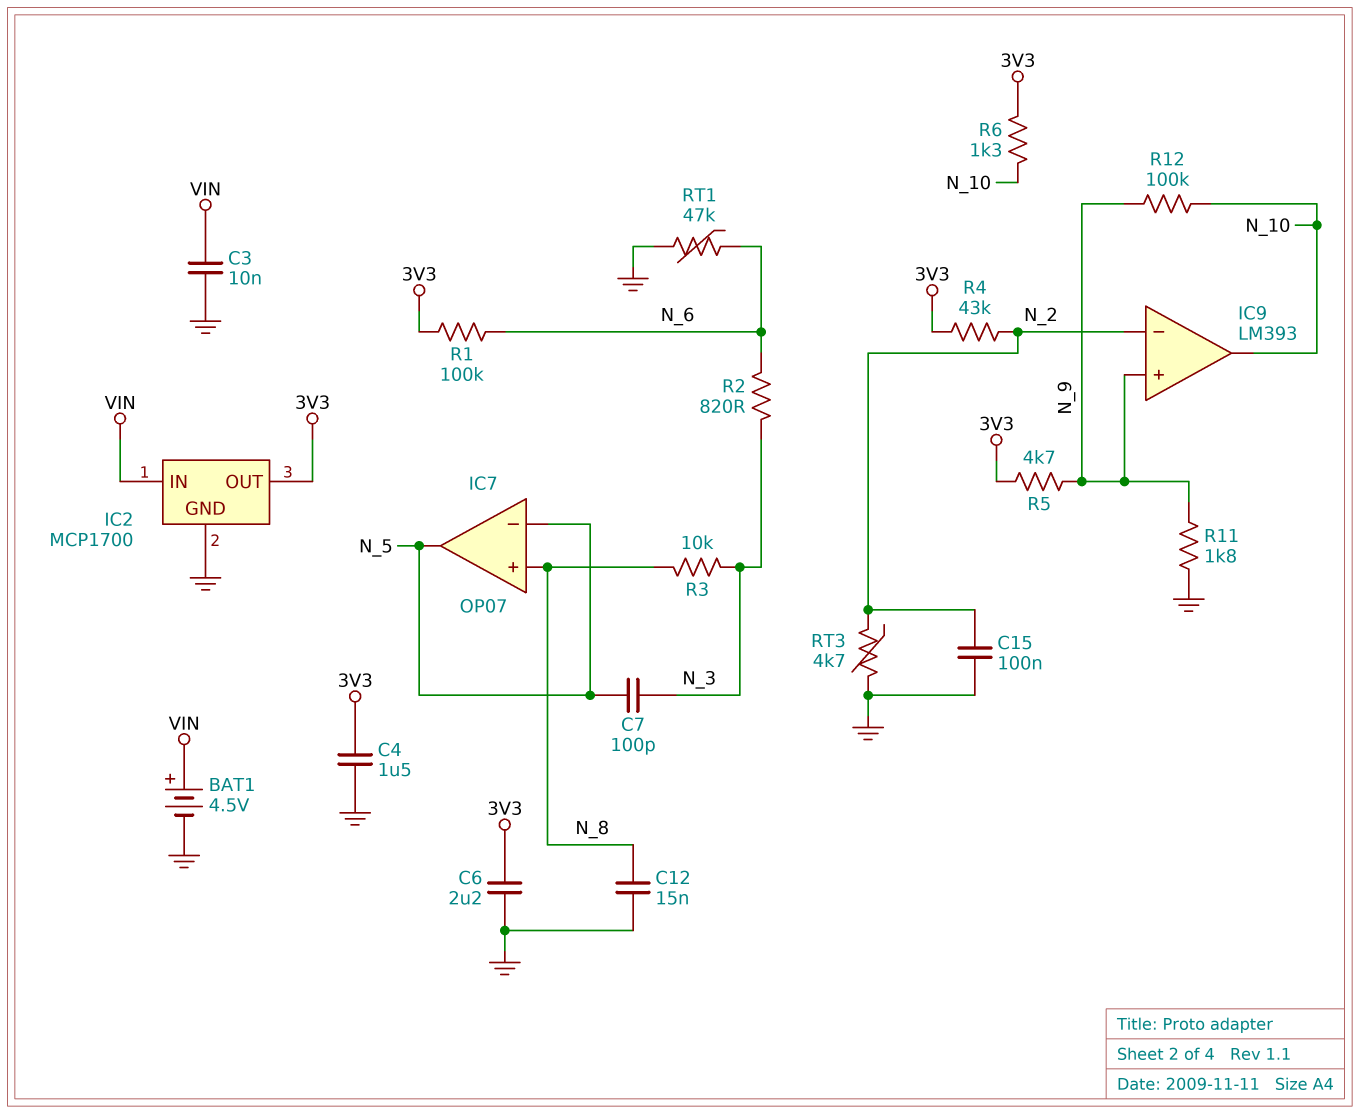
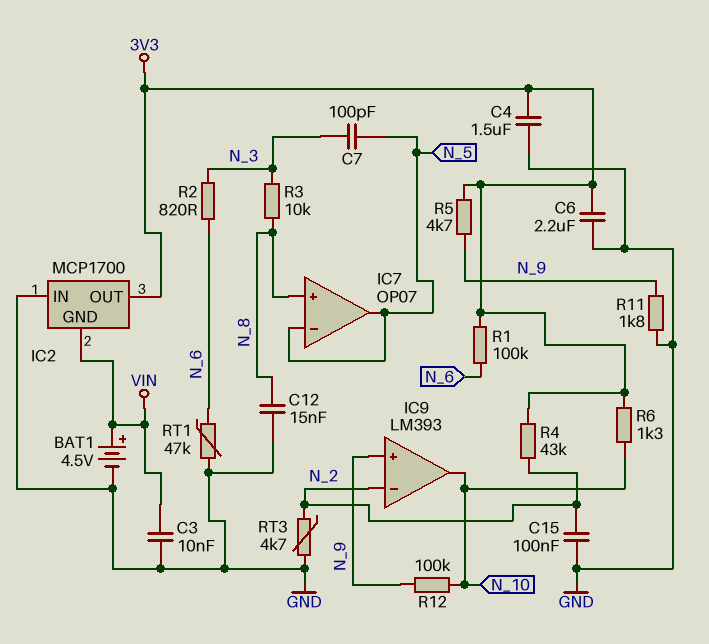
IC2 pin GND: GND -> VIN
IC2 pin IN: VIN -> GND

